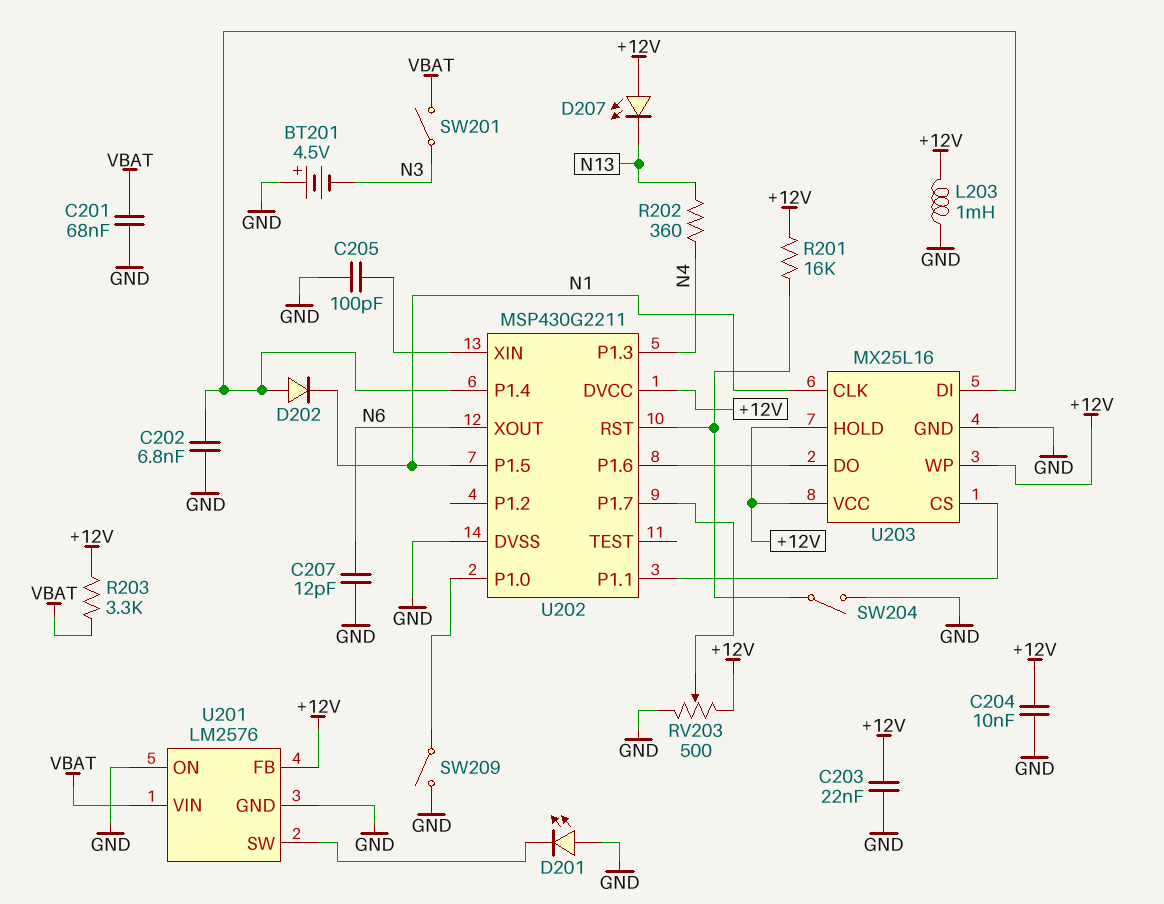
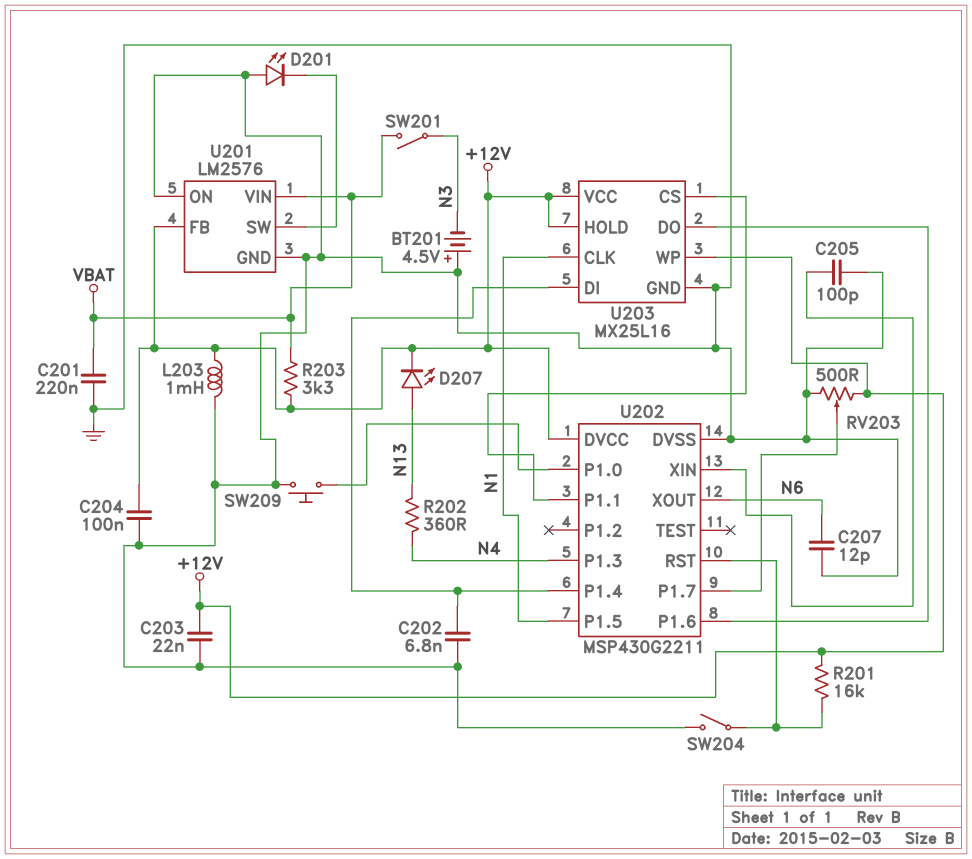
C201: 68nF (GND, VBAT) -> 220nF (GND, VBAT)
C204: 10nF (+12V, GND) -> 100nF (+12V, GND)
D202: diode (A U202/P1.4, K N1) -> none
D207: LED (A +12V, K N13) -> LED (A N13, K +12V)
SW209: switch (GND, U202/P1.0) -> button (GND, U202/P1.0)

